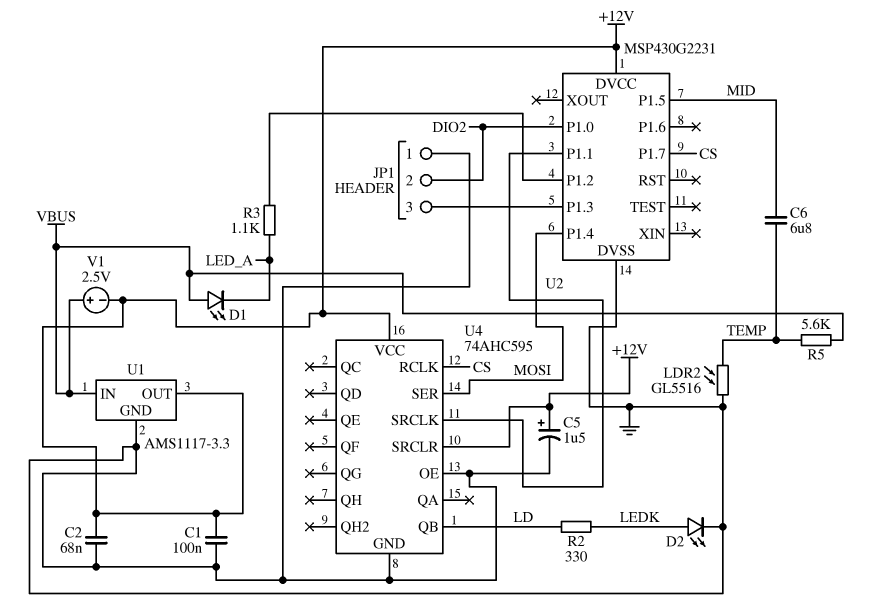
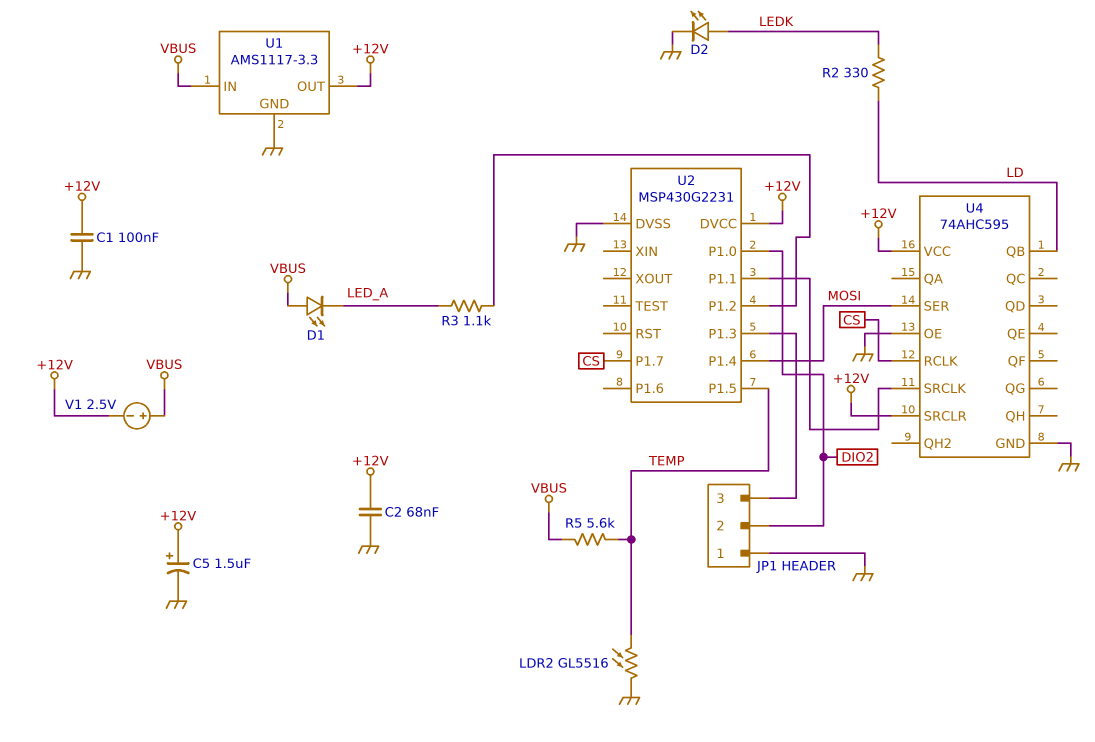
C6: 6.8uF (MID, TEMP) -> none
U2 pin P1.5: MID -> TEMP

